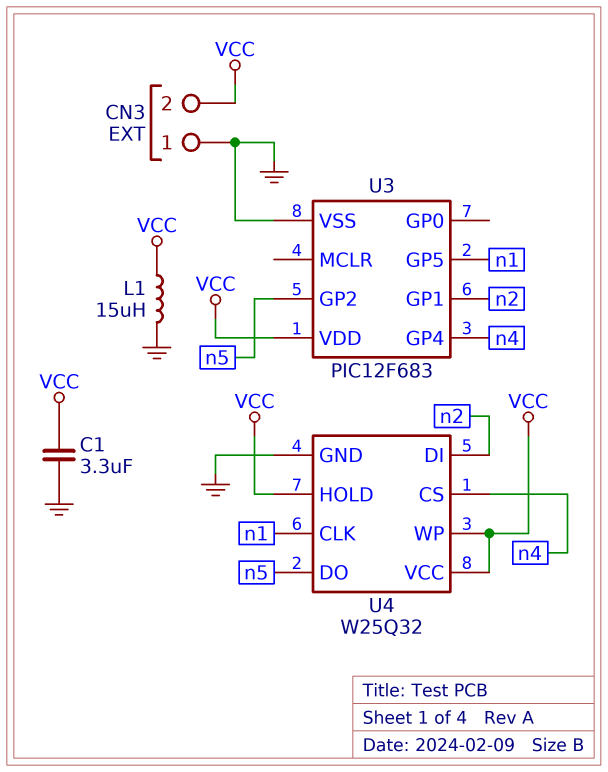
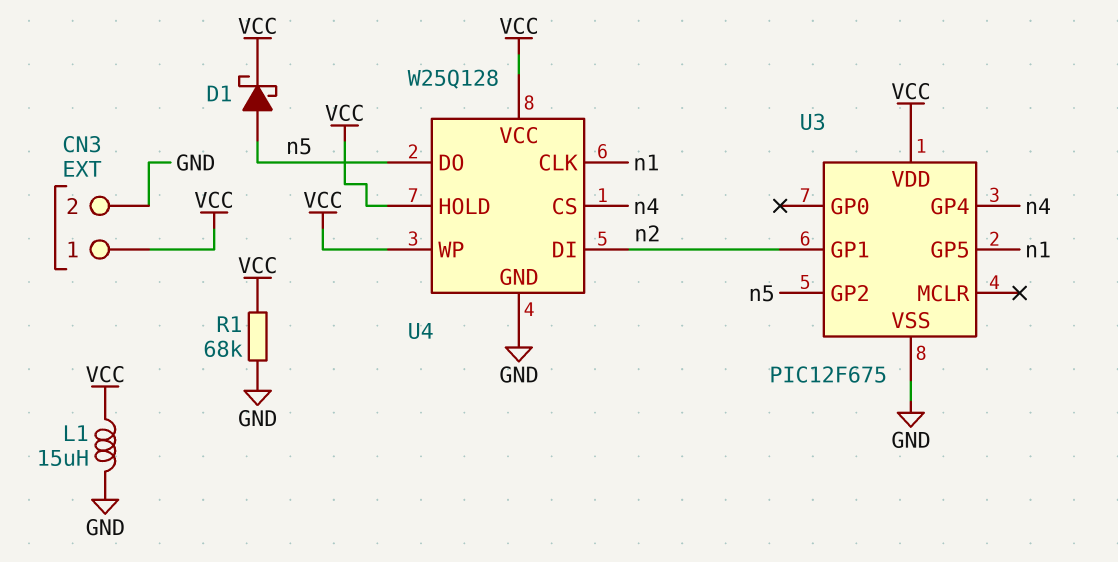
C1: 3.3uF (GND, VCC) -> none
CN3 pin 1: GND -> VCC
CN3 pin 2: VCC -> GND
D1: none -> schottky (A n5, K VCC)
R1: none -> 68k (GND, VCC)
U3: PIC12F683 -> PIC12F675
U4: W25Q32 -> W25Q128

